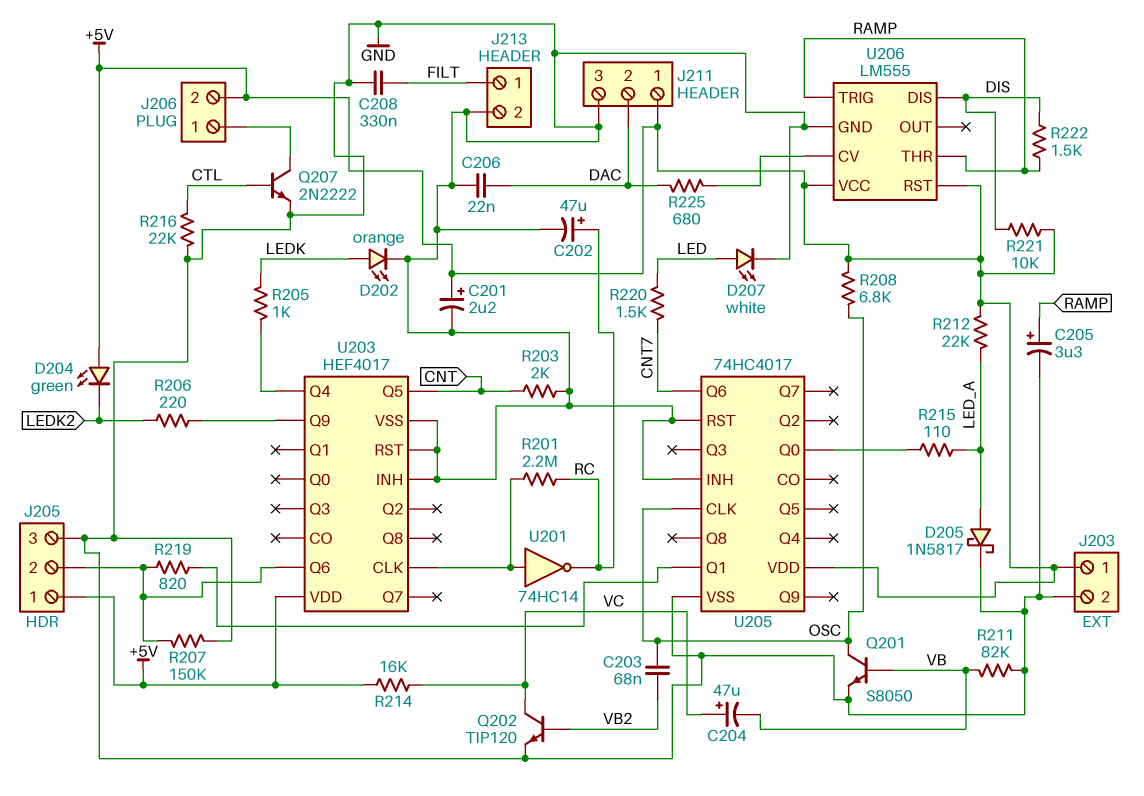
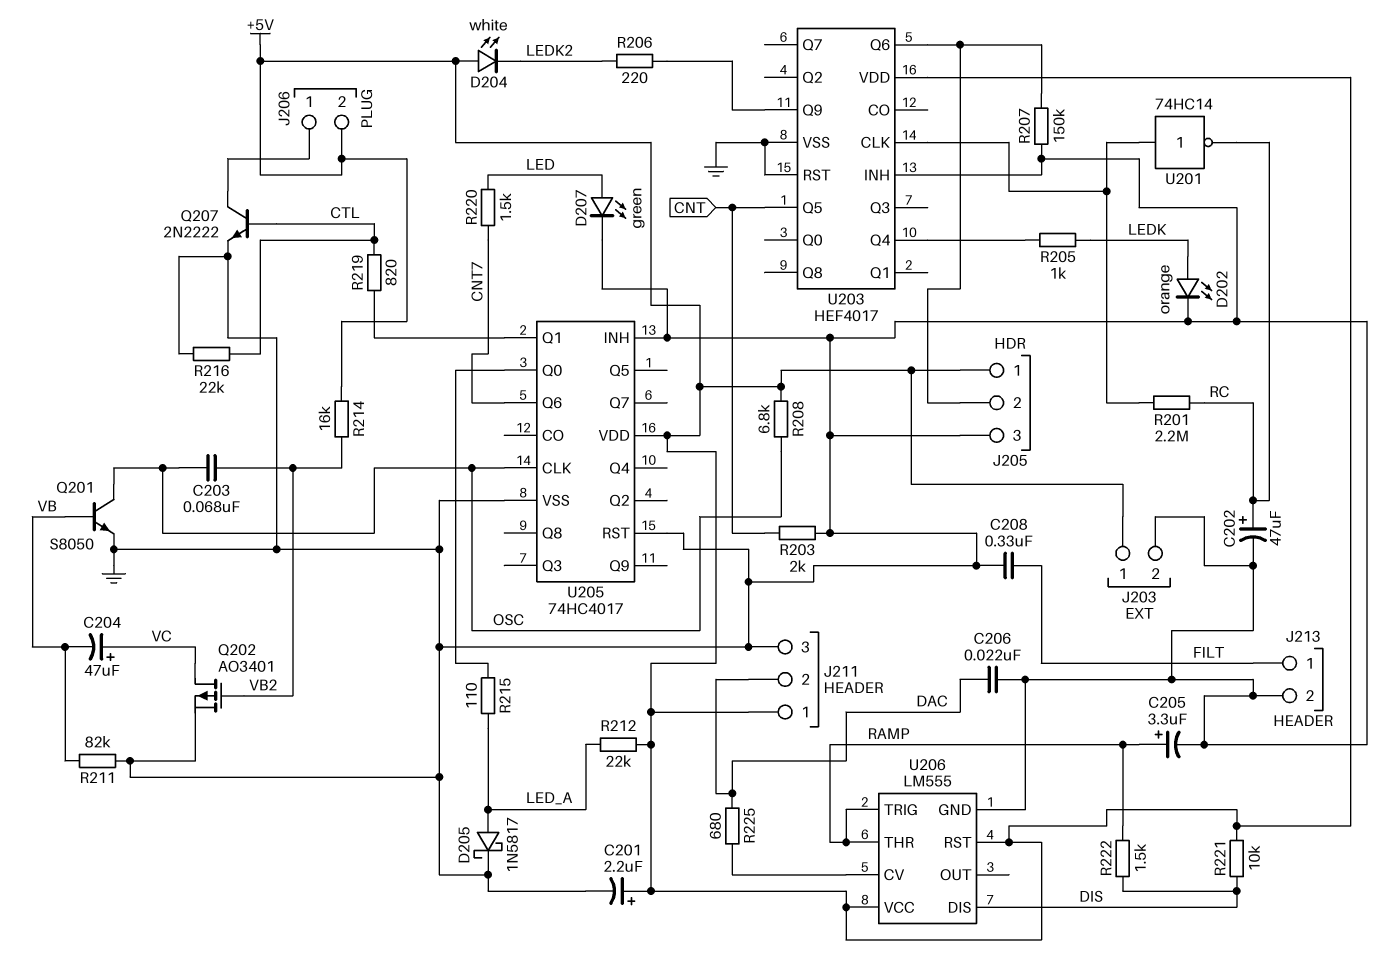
D204: LED green (A +5V, K LEDK2) -> LED white (A +5V, K LEDK2)
D207: LED white (A LED, K GND) -> LED green (A LED, K GND)
Q202: NPN TIP120 (B VB2, C VC, E GND) -> PMOS AO3401 (G VB2, D VC, S GND)
R214: 16k (+5V, VC) -> 16k (+5V, VB2)
R219: 820 (J205/2, U205/Q1) -> 820 (CTL, U205/Q1)

